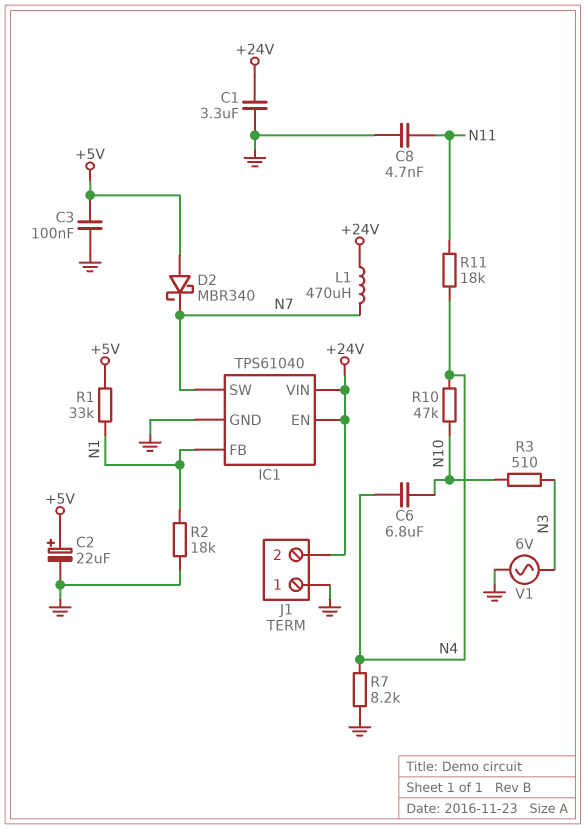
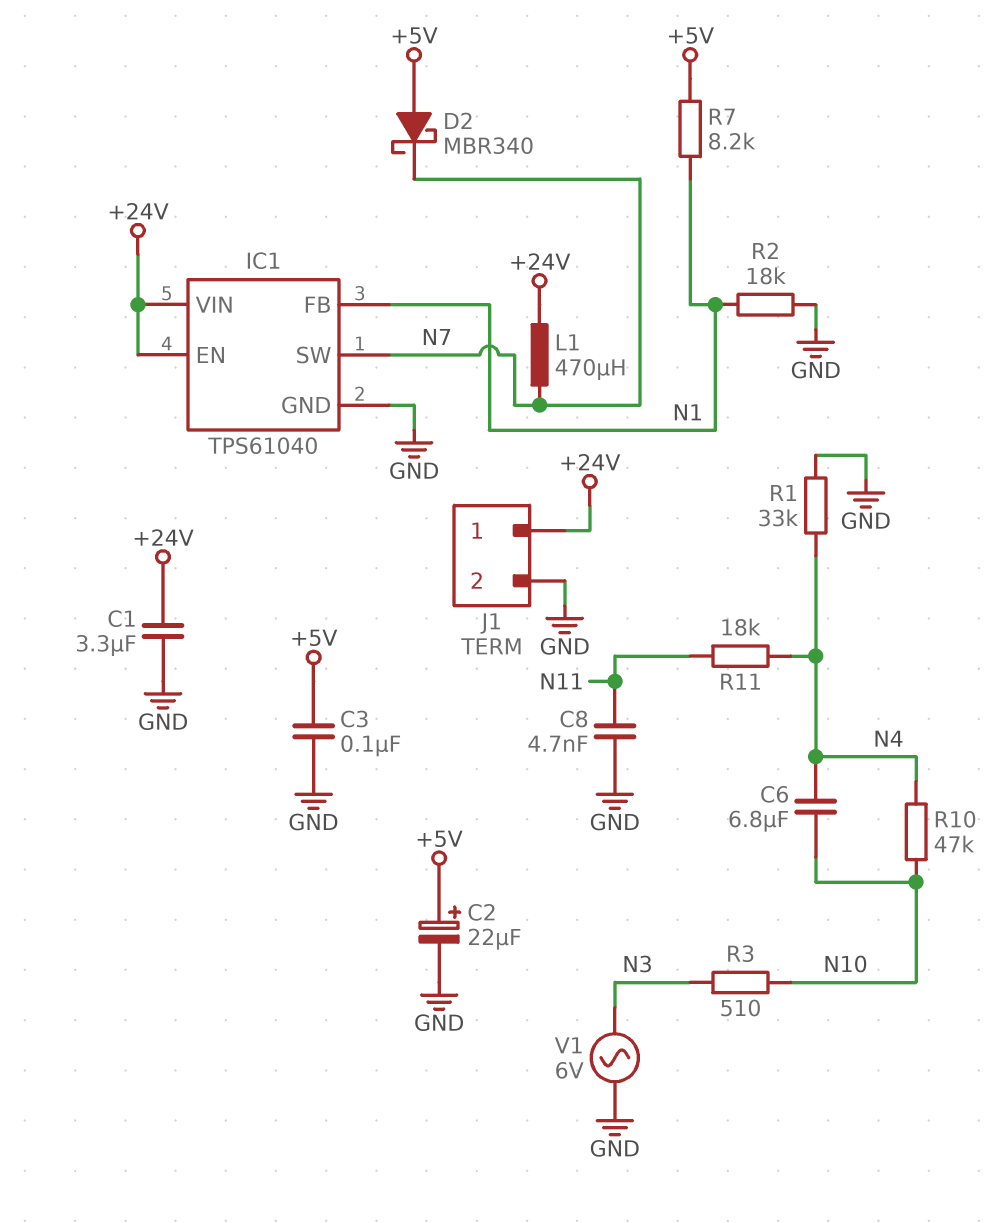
J1 pin 1: GND -> +24V
J1 pin 2: +24V -> GND
R1: 33k (+5V, N1) -> 33k (GND, N4)
R7: 8.2k (GND, N4) -> 8.2k (+5V, N1)

